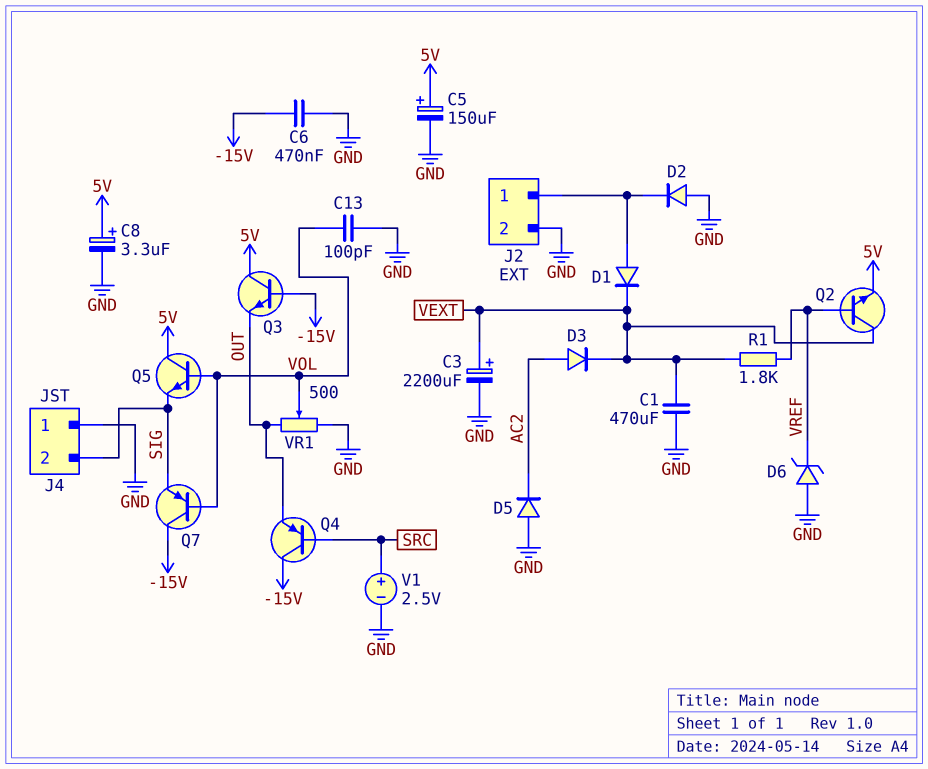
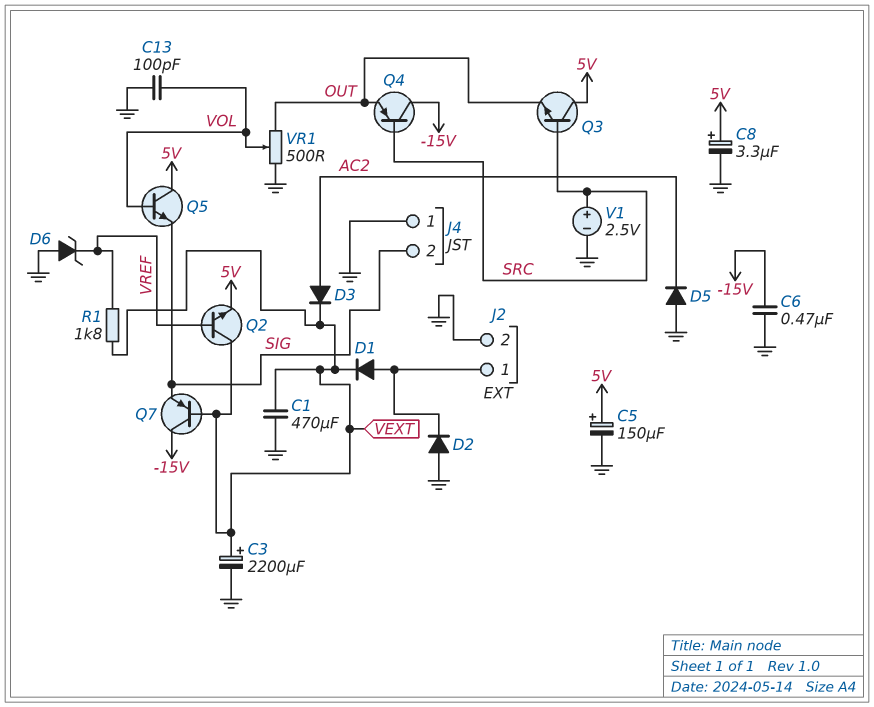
Q3: NPN (B -15V, C 5V, E OUT) -> NPN (B SRC, C 5V, E OUT)
Q7: PNP (B VOL, C -15V, E SIG) -> PNP (B VEXT, C -15V, E SIG)

